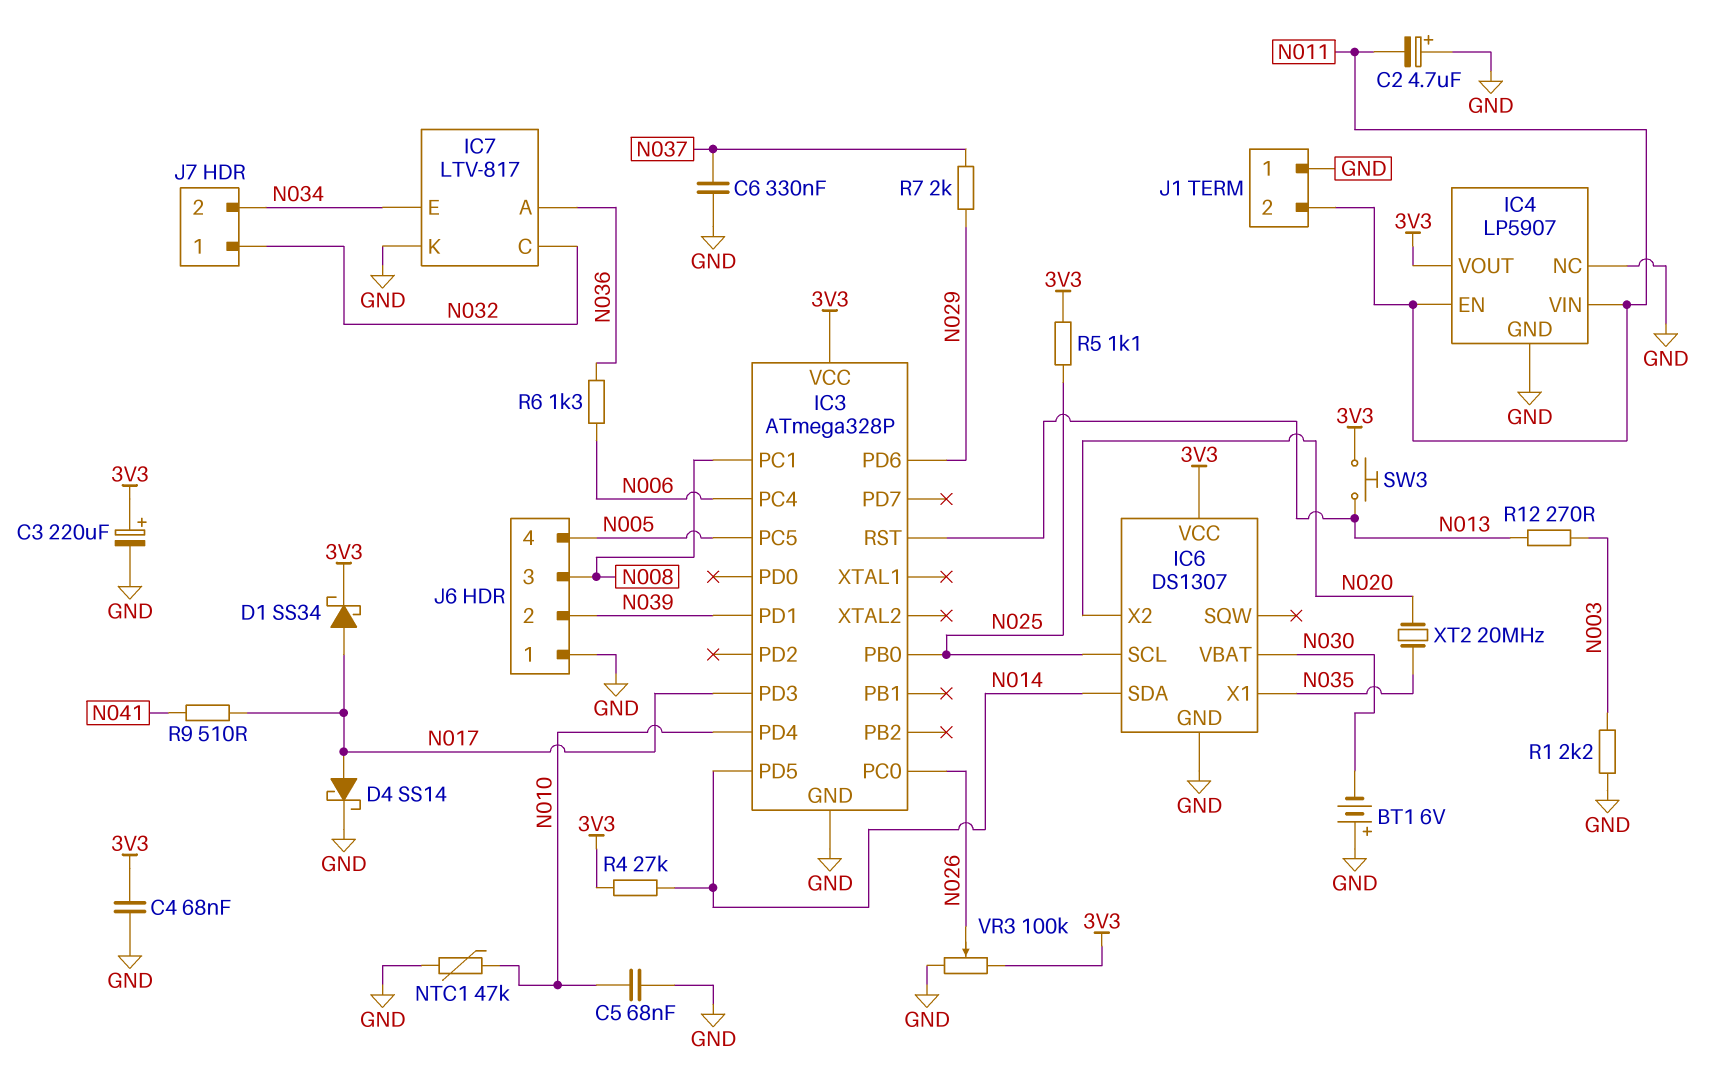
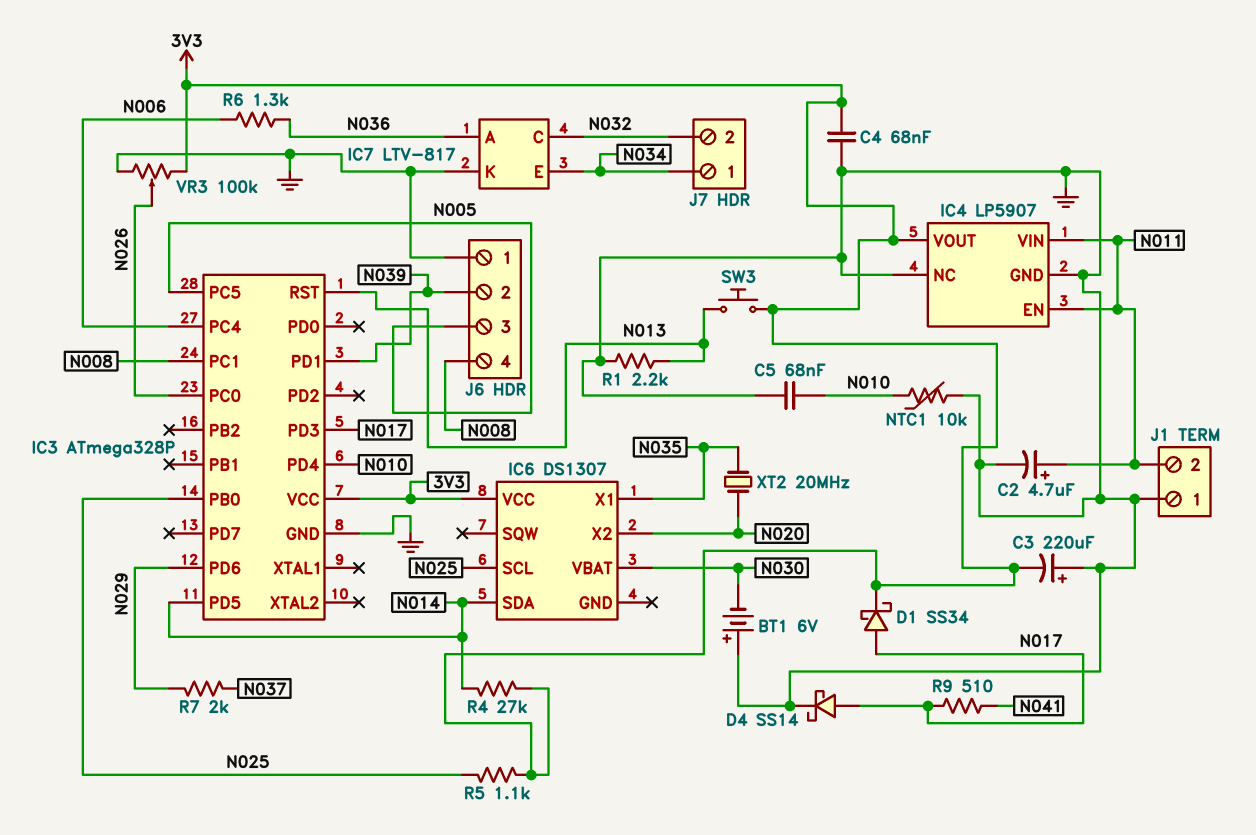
C2: 4.7uF (plus GND, minus N011) -> 4.7uF (plus N011, minus GND)
C3: 220uF (plus 3V3, minus GND) -> 220uF (plus GND, minus 3V3)
C6: 330nF (GND, N037) -> none
IC6 pin GND: GND -> none
J6 pin 3: N008 -> N005
J6 pin 4: N005 -> N008
J7 pin 1: N032 -> N034
J7 pin 2: N034 -> N032
NTC1: 47k (GND, N010) -> 10k (GND, N010)
R1: 2.2k (GND, N003) -> 2.2k (GND, N013)
R12: 270 (N003, N013) -> none

